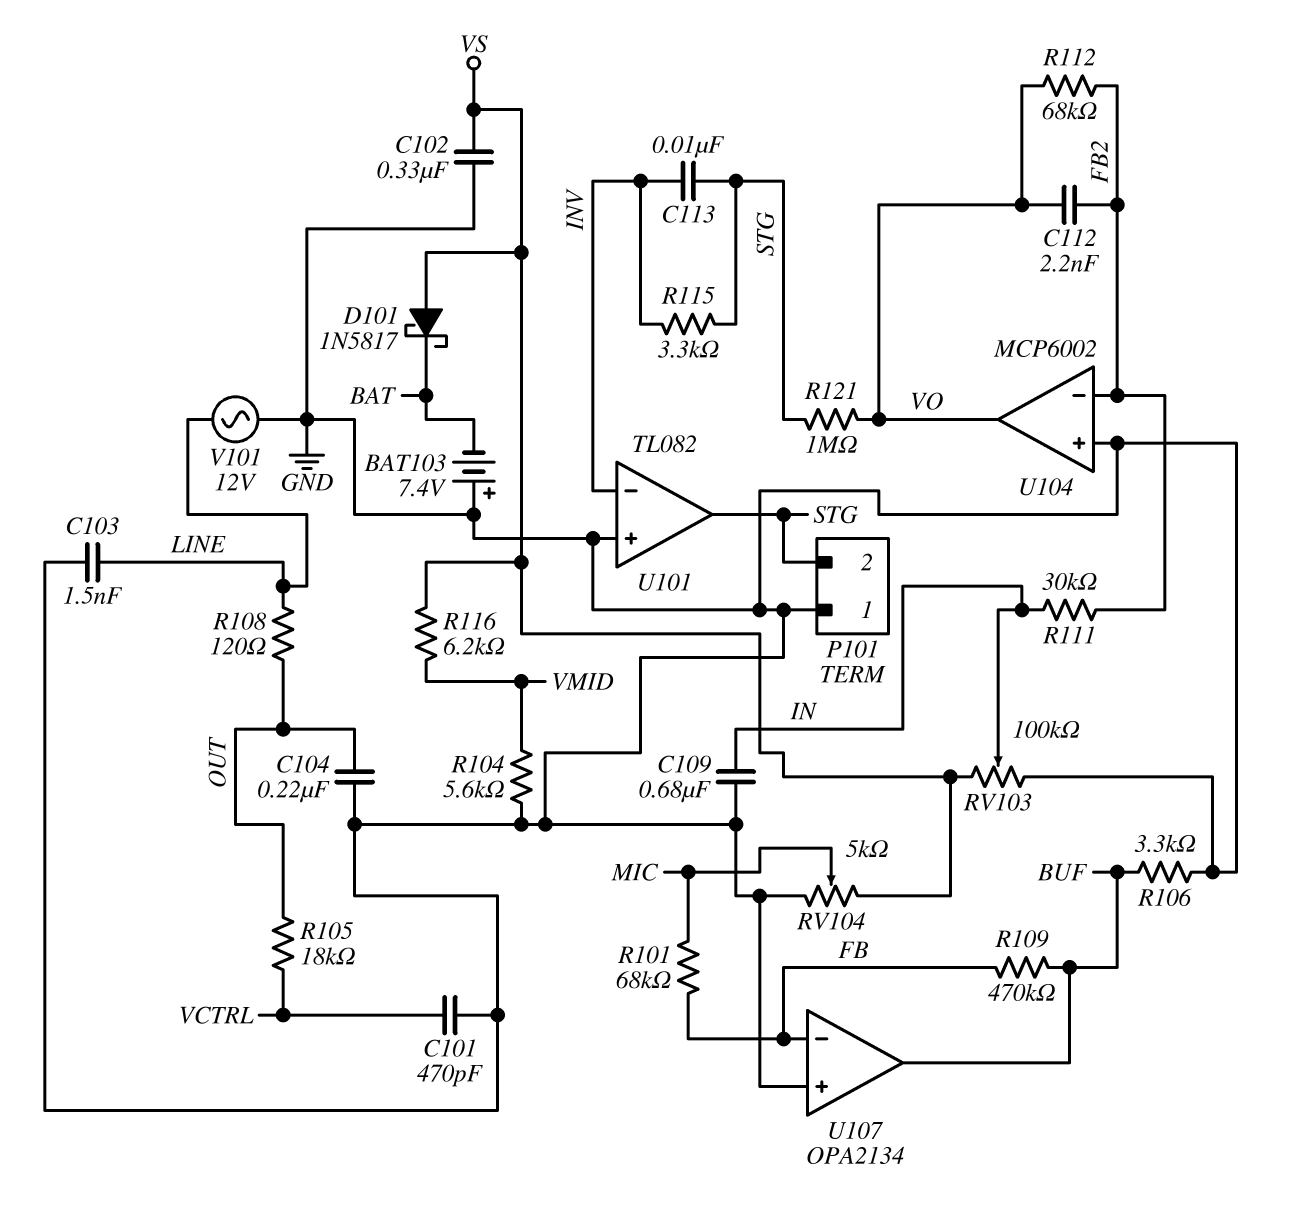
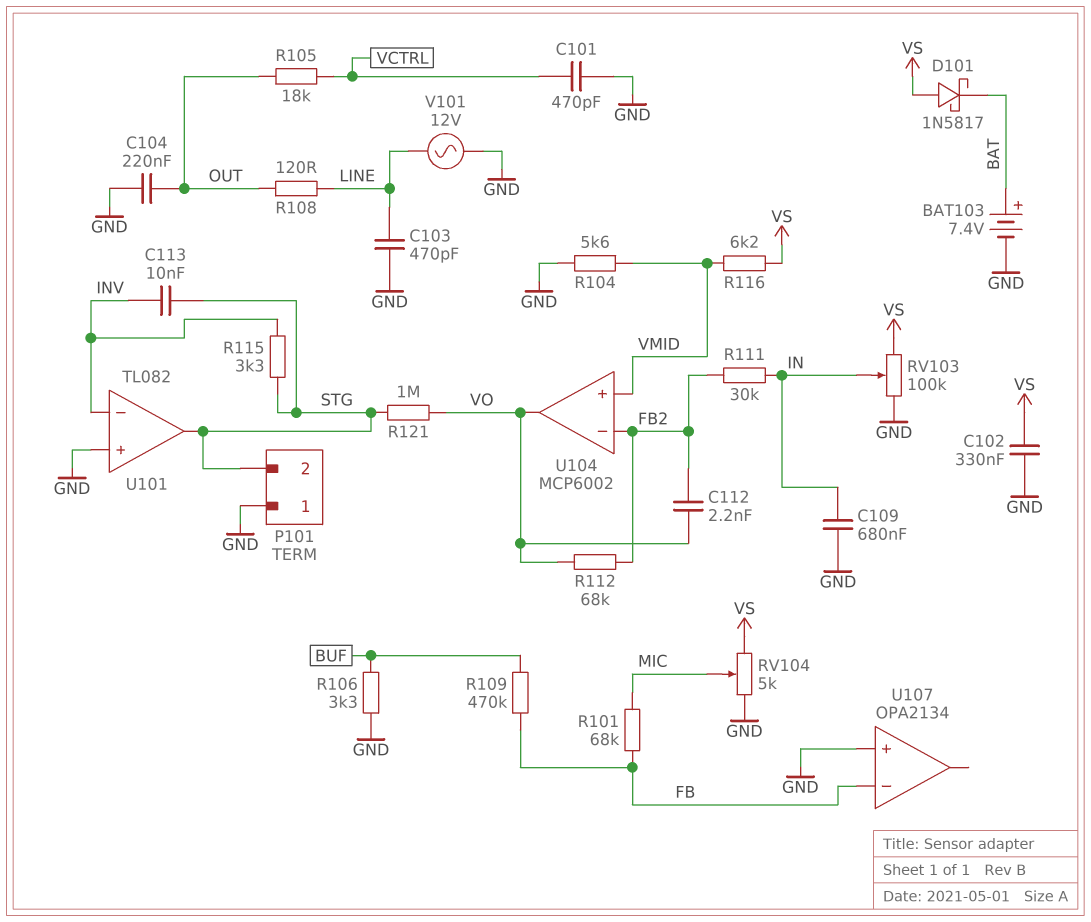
BAT103: 7.4V (plus GND, minus BAT) -> 7.4V (plus BAT, minus GND)
C103: 1.5nF (GND, LINE) -> 470pF (GND, LINE)
U104 pin in+: GND -> VMID
U107 pin out: BUF -> none

